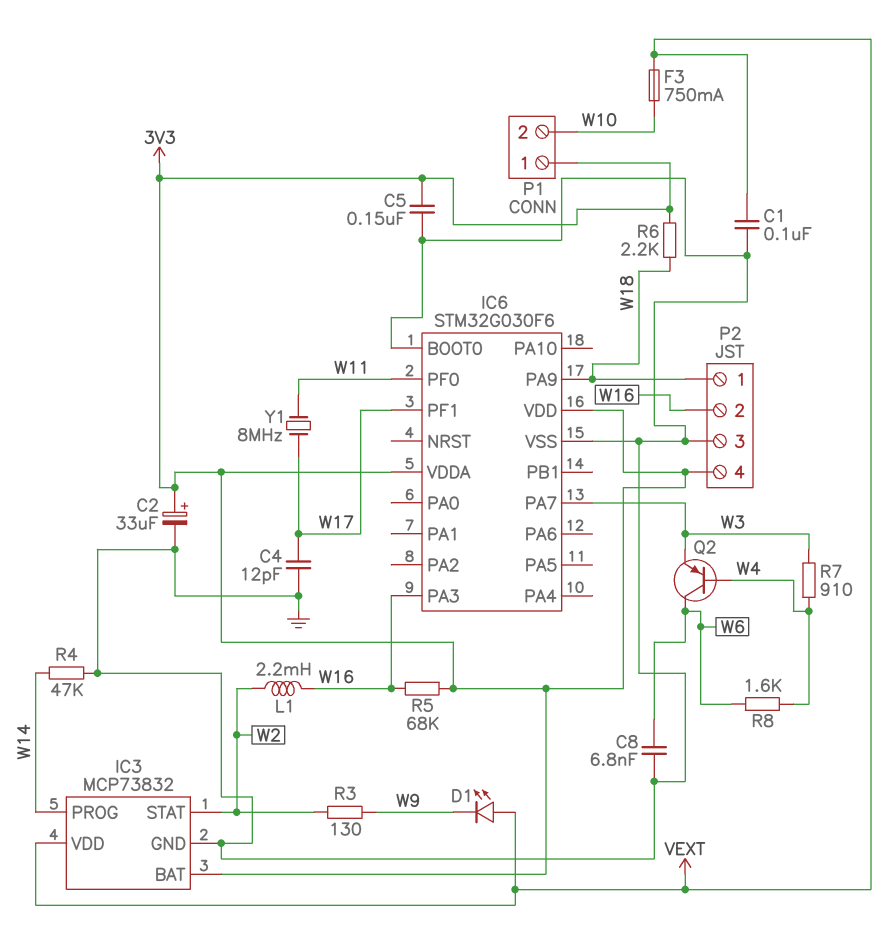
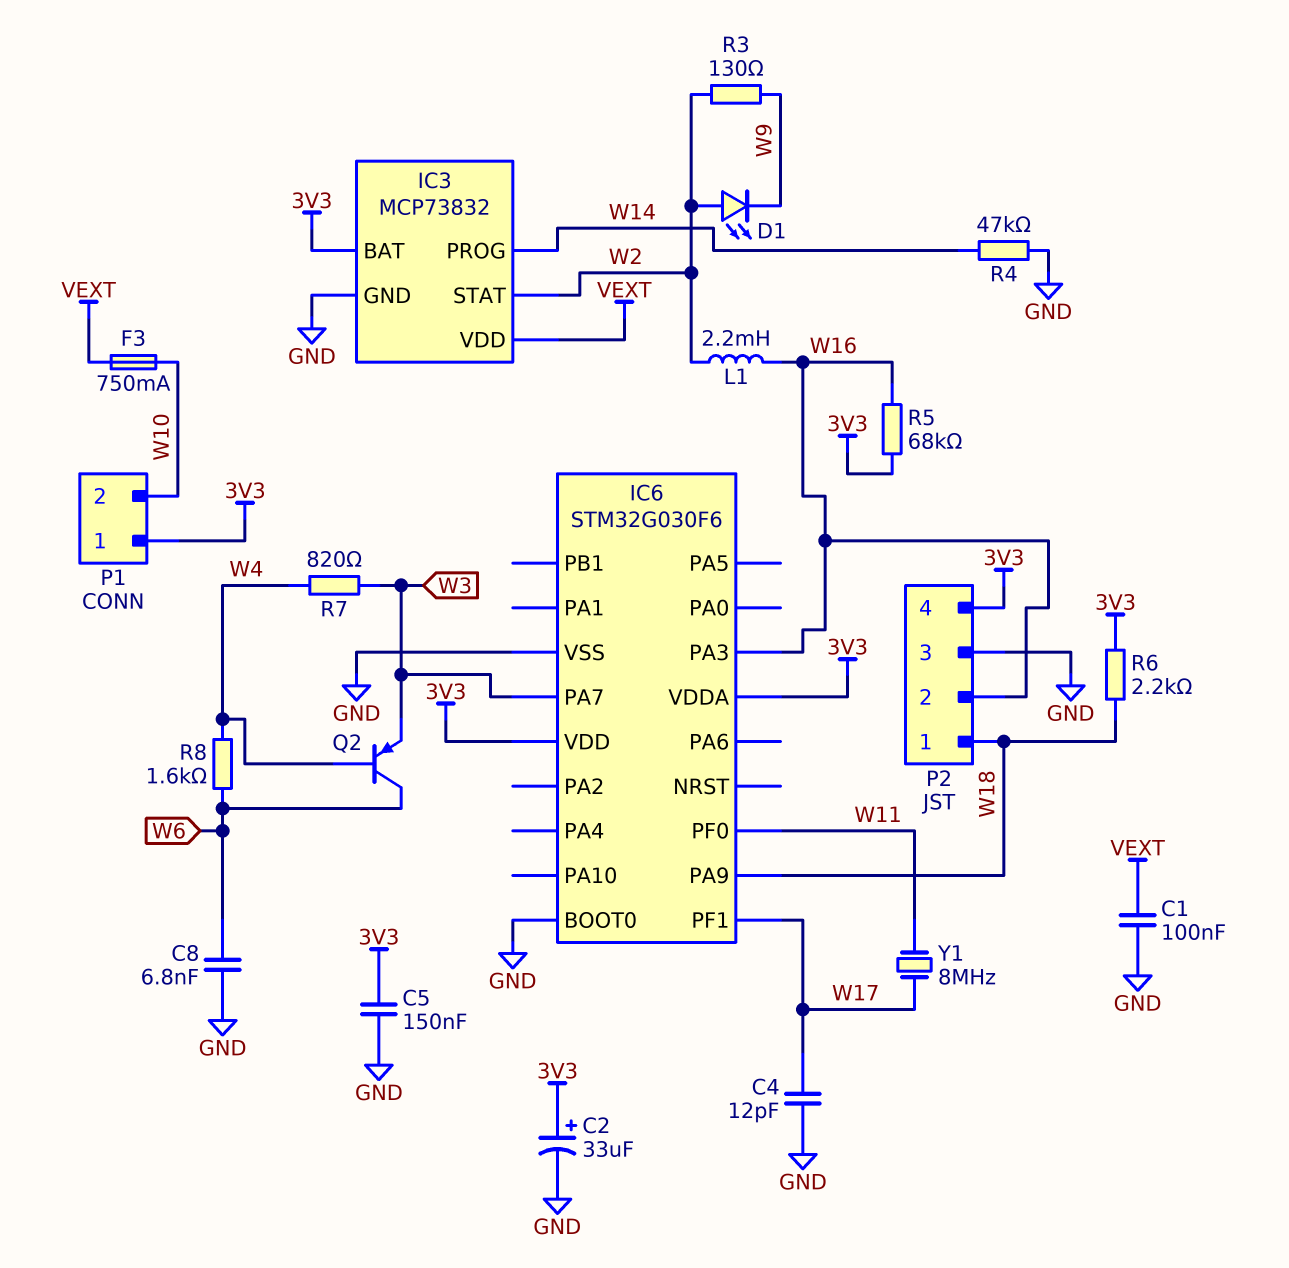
D1: LED (A VEXT, K W9) -> LED (A W2, K W9)
R7: 910 (W3, W4) -> 820 (W3, W4)

